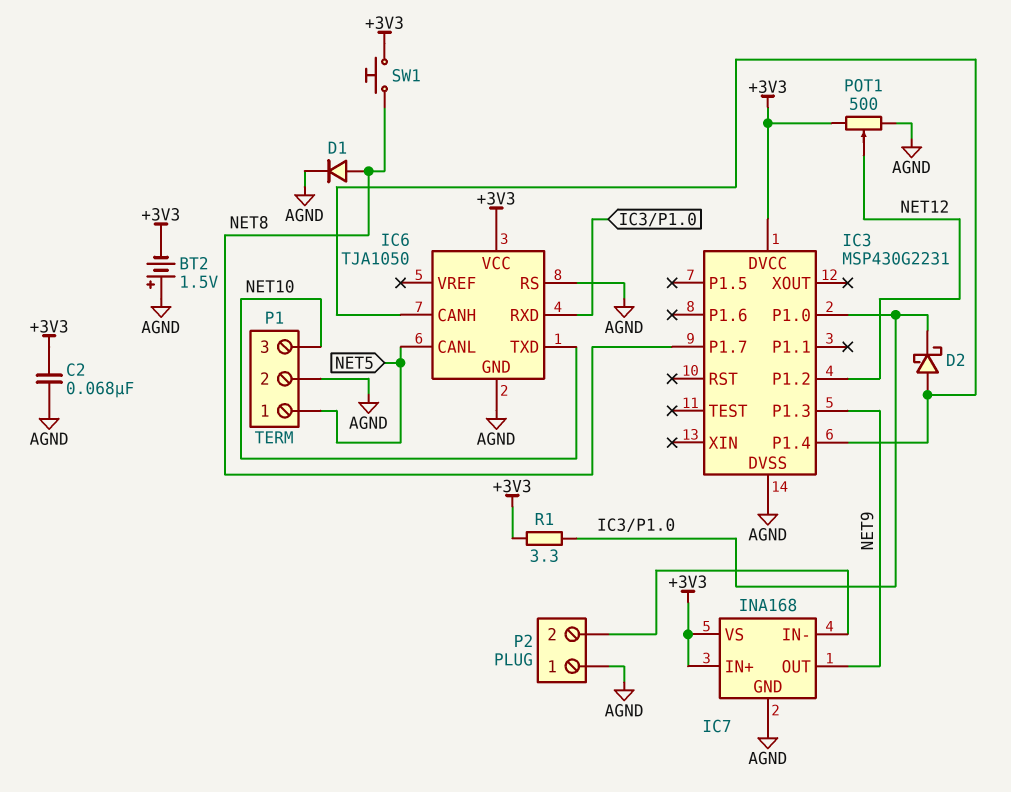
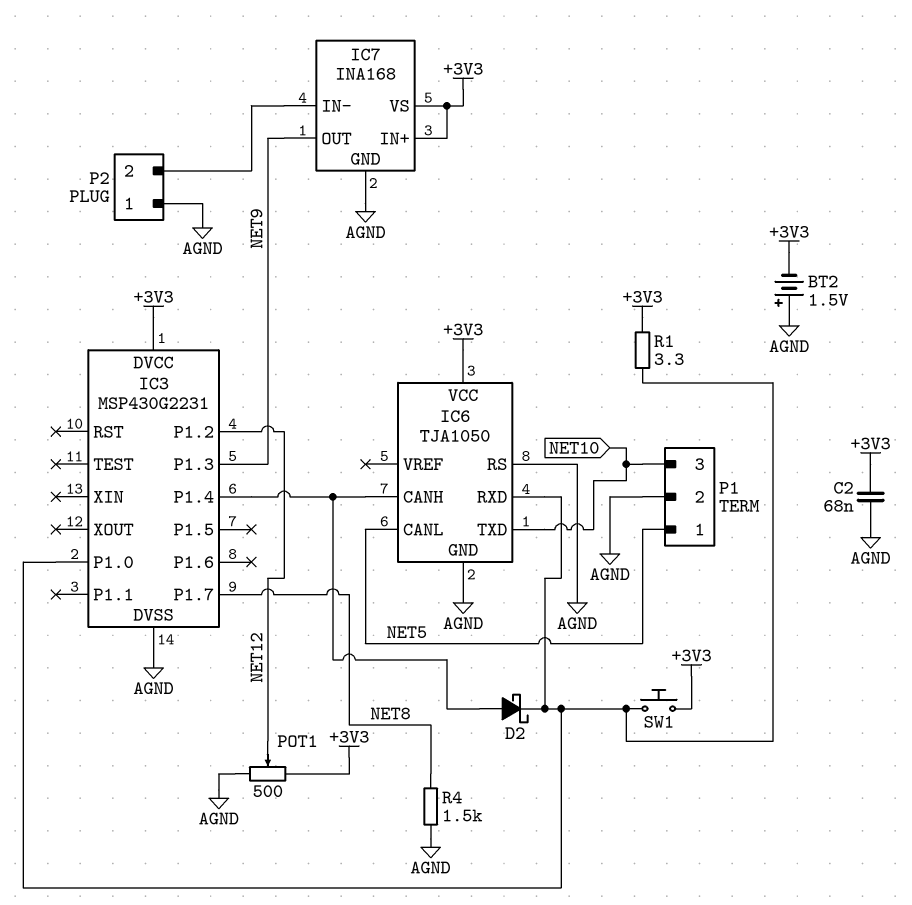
D1: diode (A NET8, K AGND) -> none
R4: none -> 1.5k (AGND, NET8)
SW1: button (+3V3, NET8) -> button (+3V3, IC3/P1.0)

